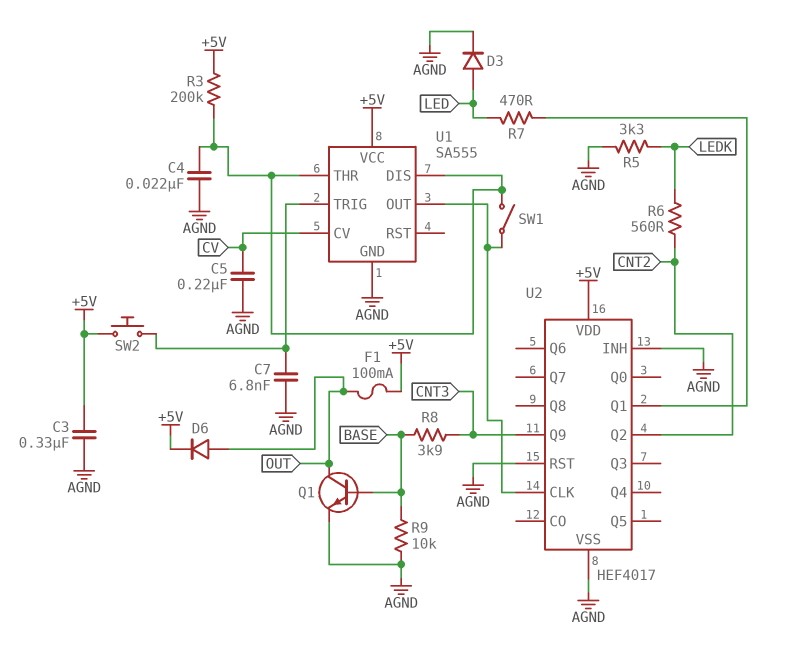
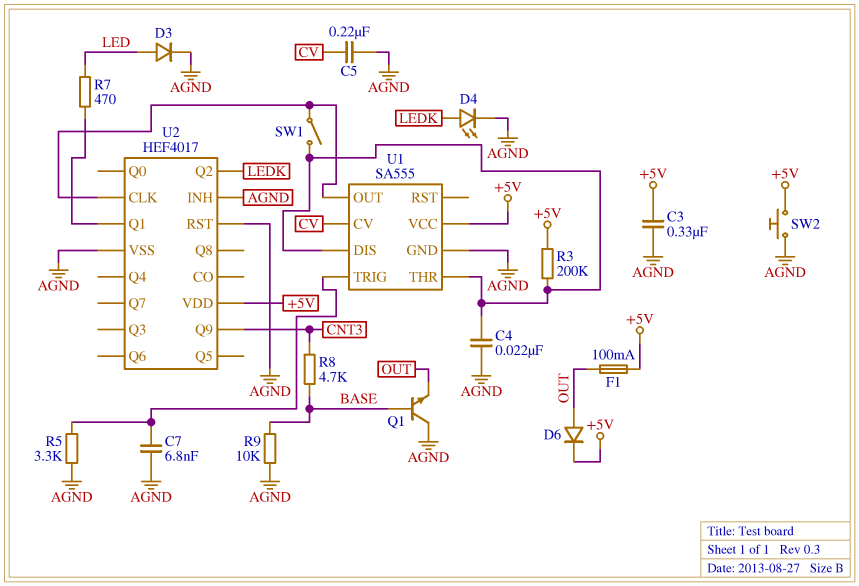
D4: none -> LED (A LEDK, K AGND)
Q1: NPN (B BASE, C OUT, E AGND) -> NPN (B BASE, C AGND, E OUT)
R5: 3.3k (AGND, LEDK) -> 3.3k (AGND, U1/TRIG)
R6: 560 (CNT2, LEDK) -> none
R8: 3.9k (BASE, CNT3) -> 4.7k (BASE, CNT3)
SW2: button (+5V, U1/TRIG) -> button (+5V, AGND)
U2 pin Q2: CNT2 -> LEDK

